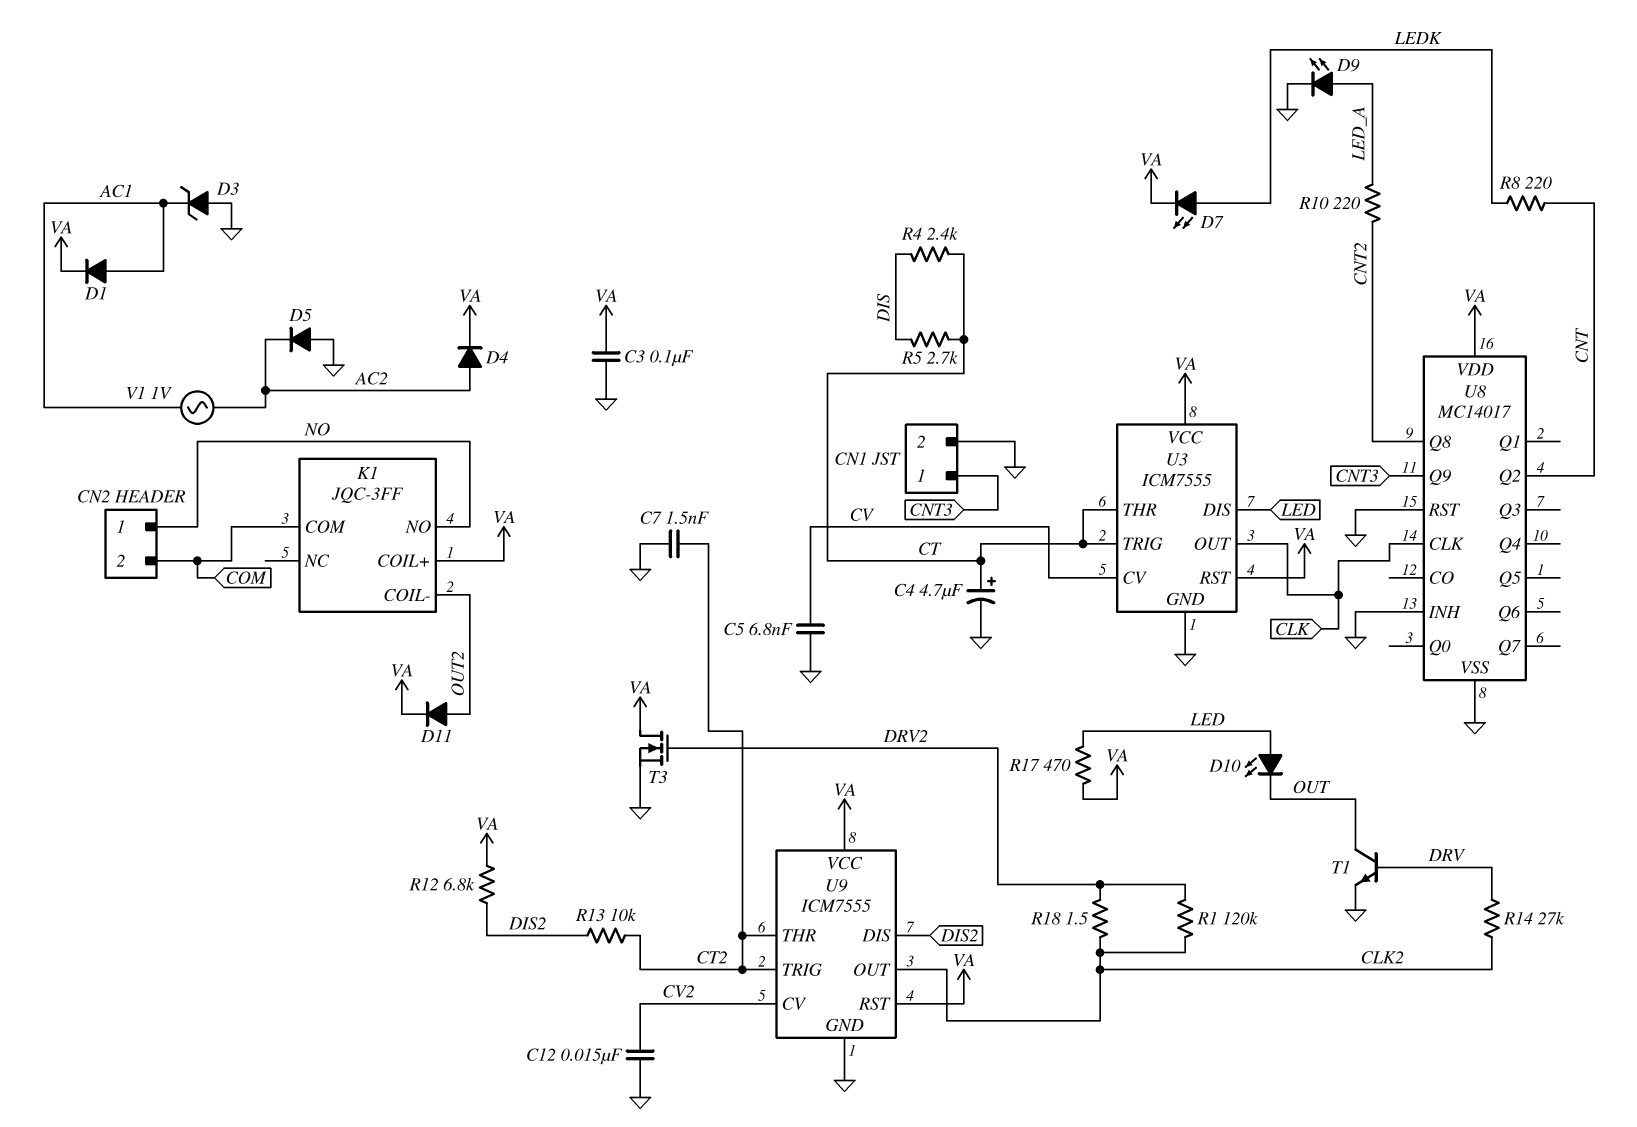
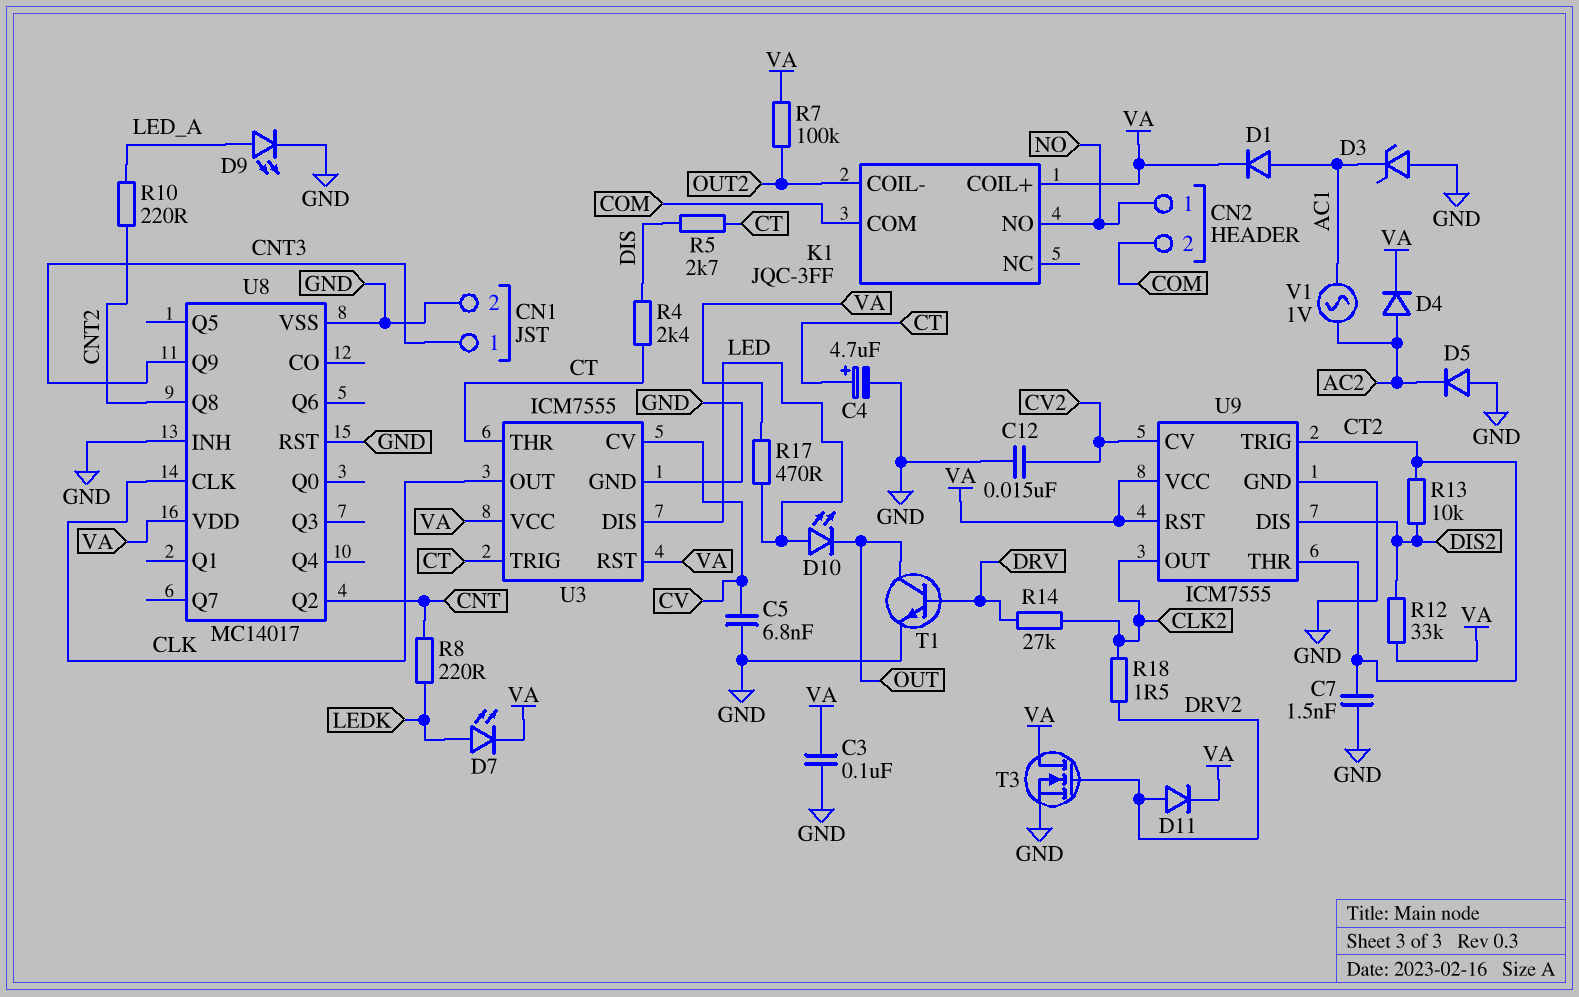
D11: diode (A OUT2, K VA) -> diode (A DRV2, K VA)
R1: 120k (CLK2, DRV2) -> none
R7: none -> 100k (OUT2, VA)
R12: 6.8k (DIS2, VA) -> 33k (DIS2, VA)

